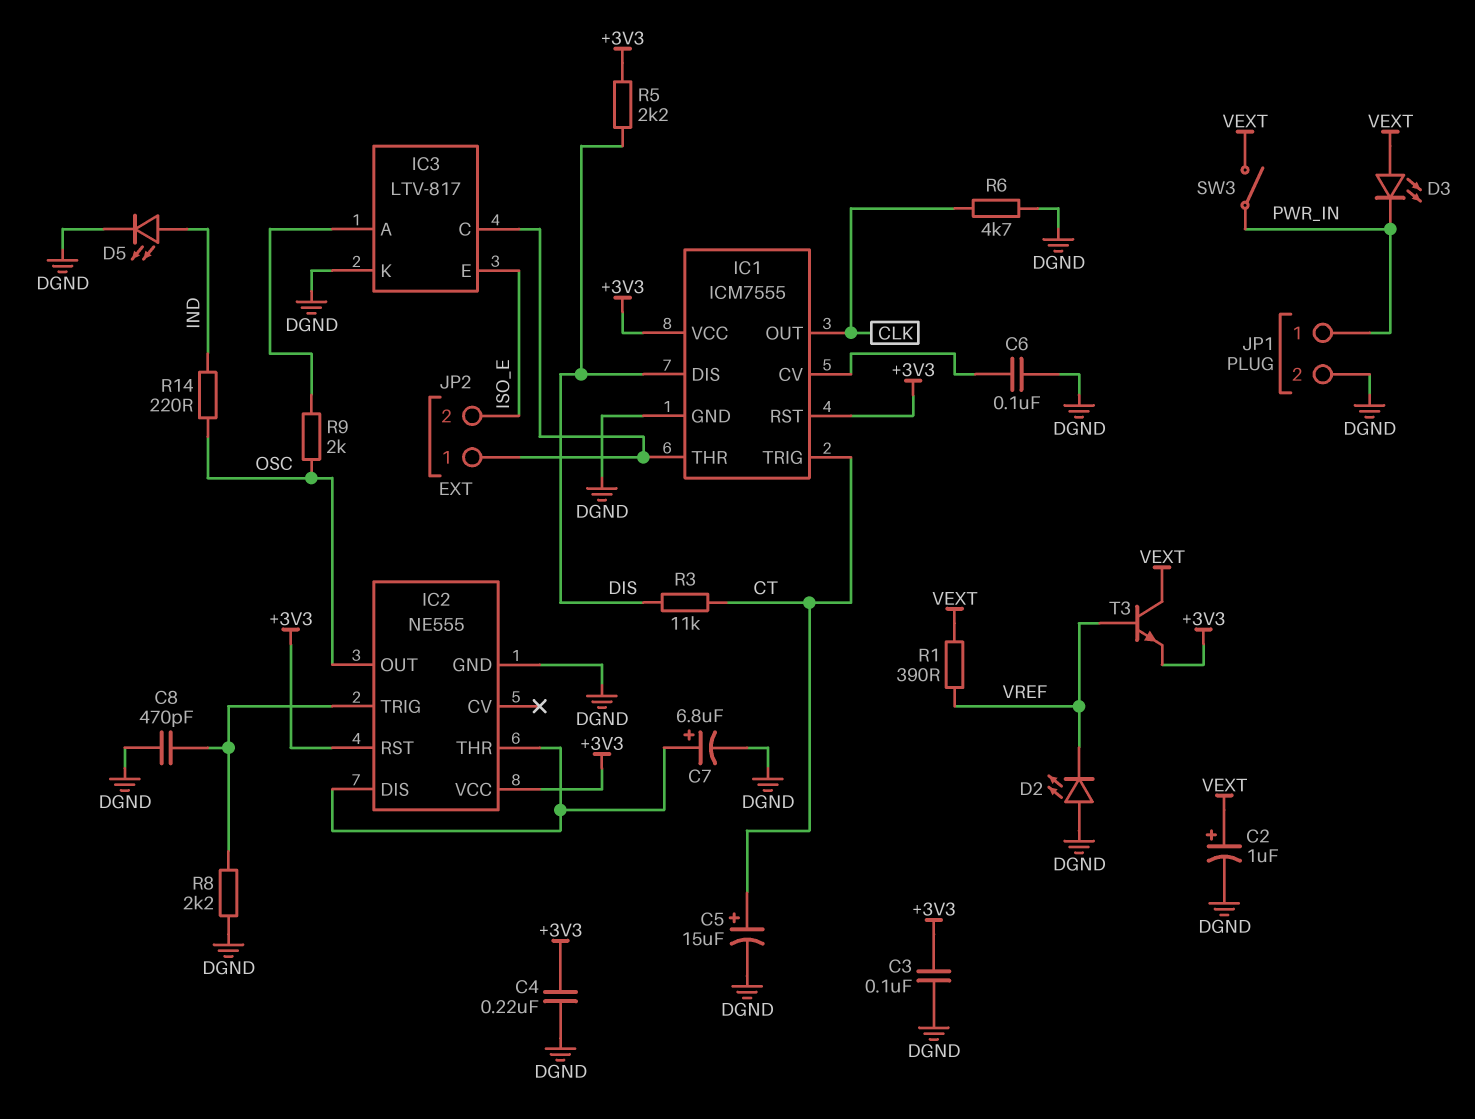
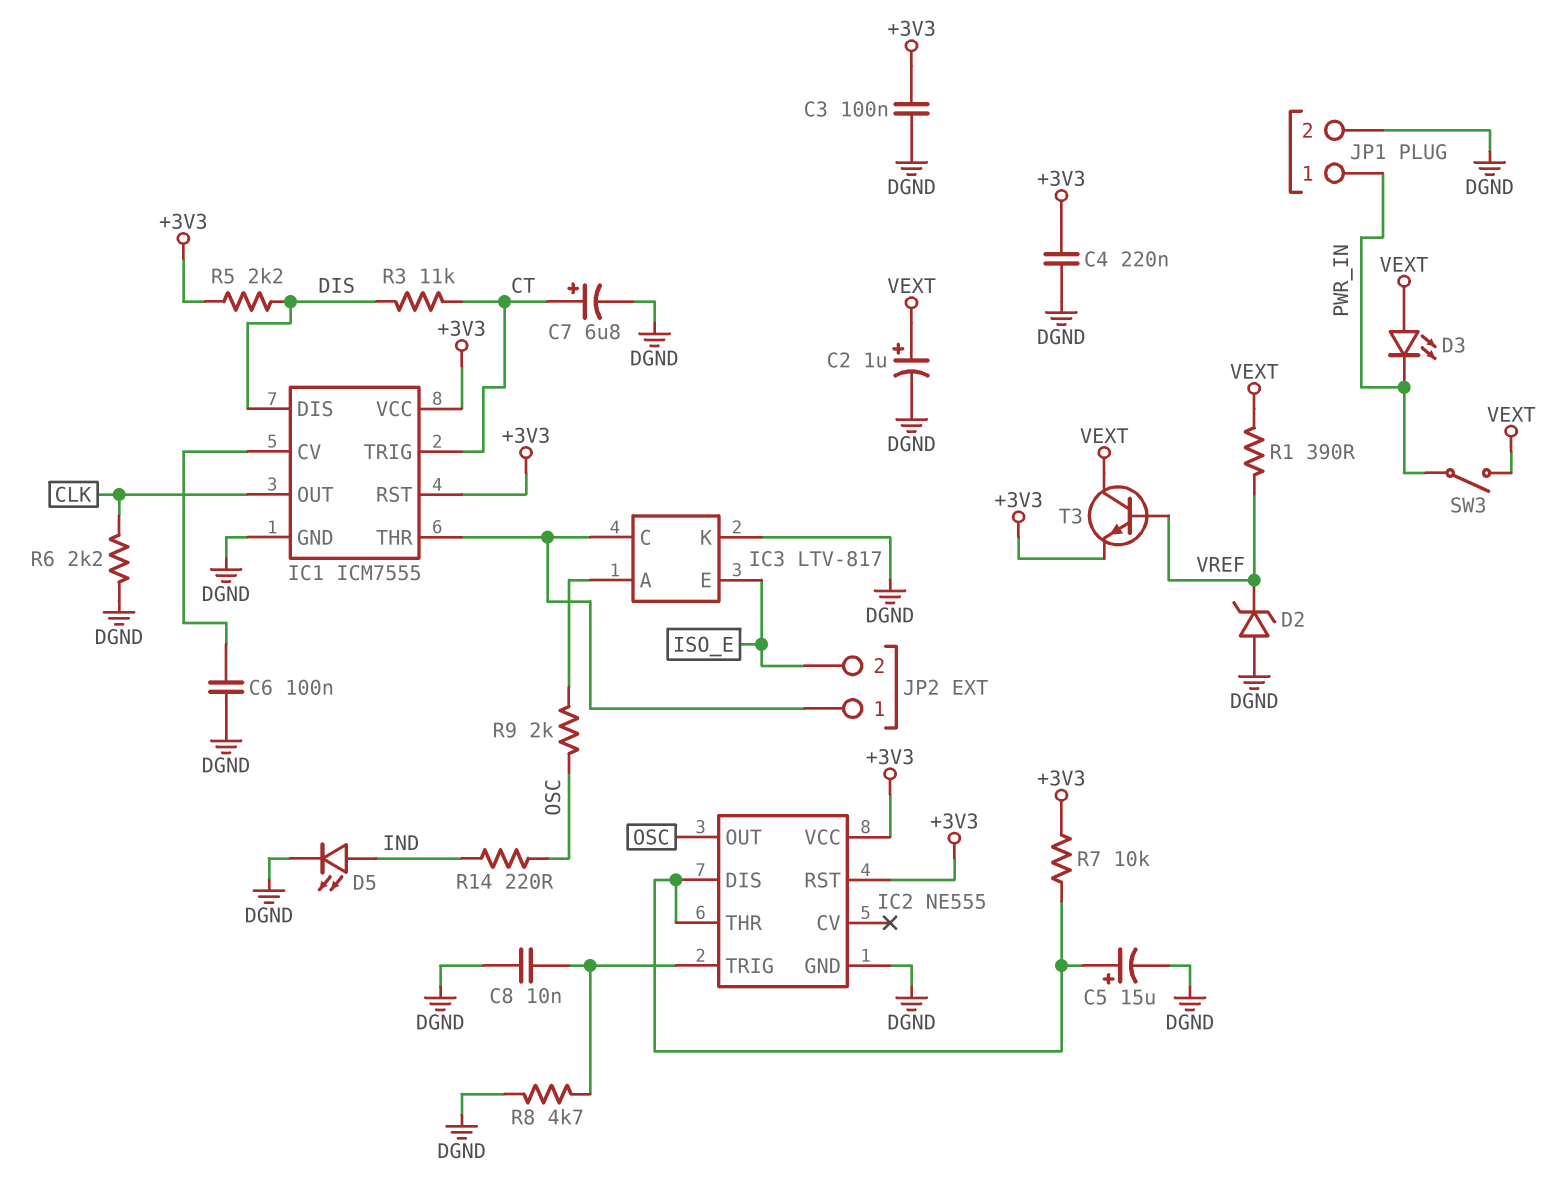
C5: 15uF (plus CT, minus DGND) -> 15uF (plus IC2/DIS, minus DGND)
C7: 6.8uF (plus IC2/DIS, minus DGND) -> 6.8uF (plus CT, minus DGND)
C8: 470pF (DGND, IC2/TRIG) -> 10nF (DGND, IC2/TRIG)
D2: LED (A DGND, K VREF) -> zener (A DGND, K VREF)
R6: 4.7k (CLK, DGND) -> 2.2k (CLK, DGND)
R7: none -> 10k (+3V3, IC2/DIS)
R8: 2.2k (DGND, IC2/TRIG) -> 4.7k (DGND, IC2/TRIG)

